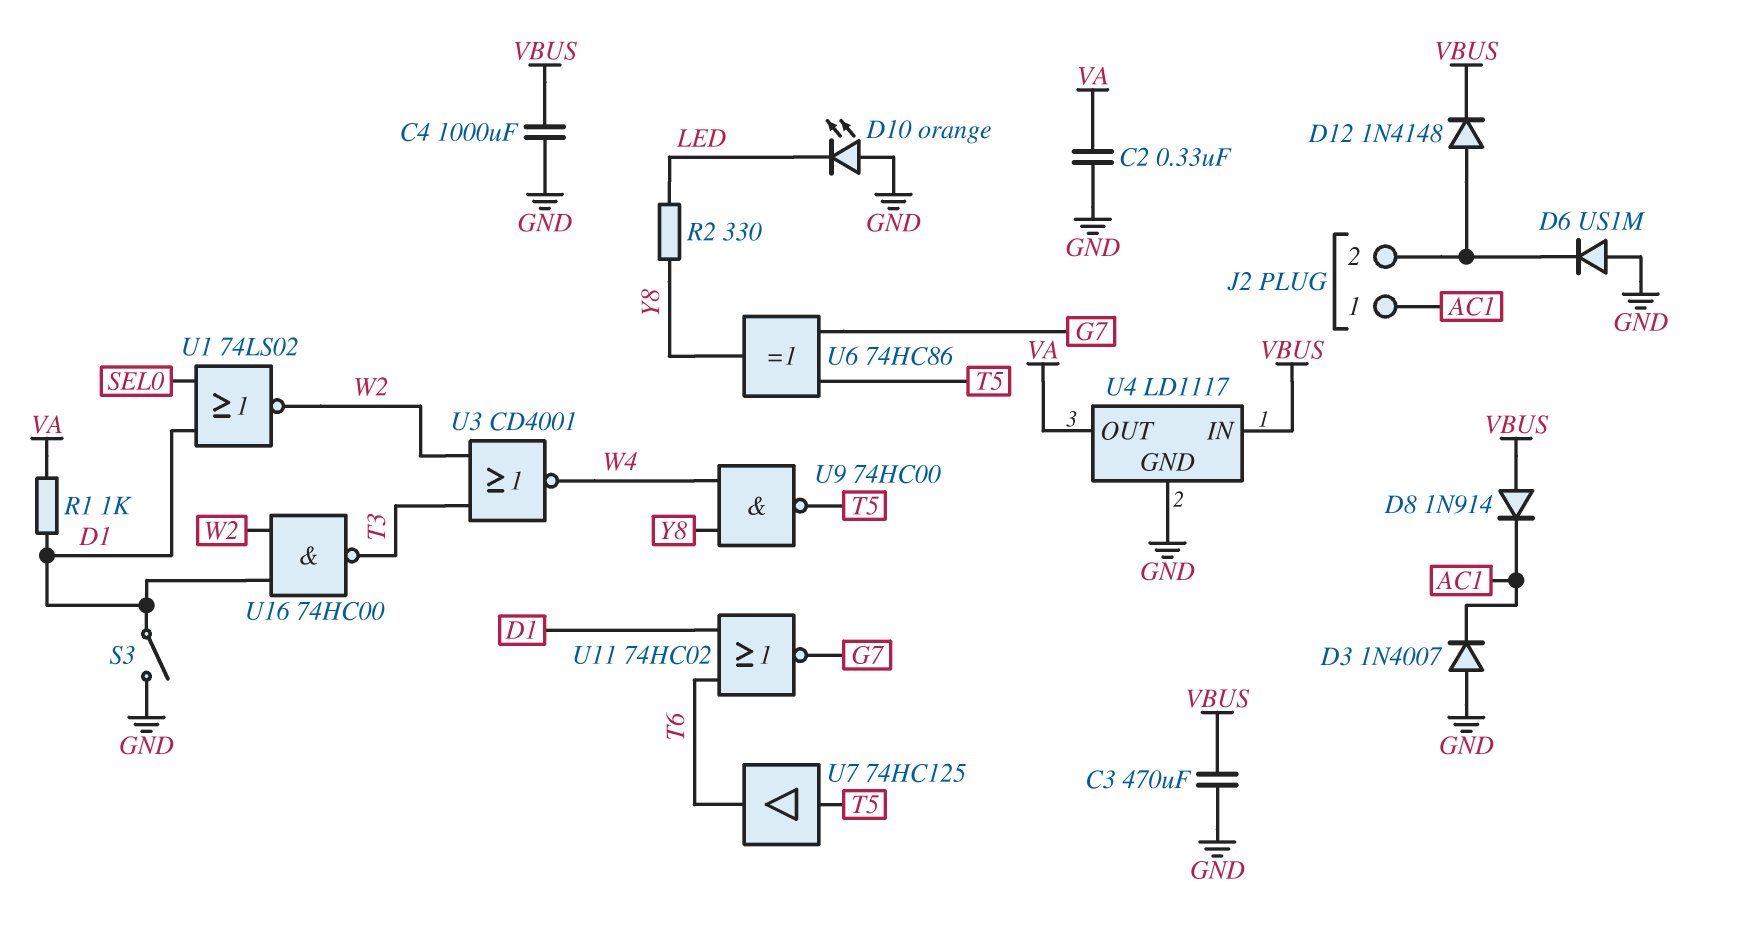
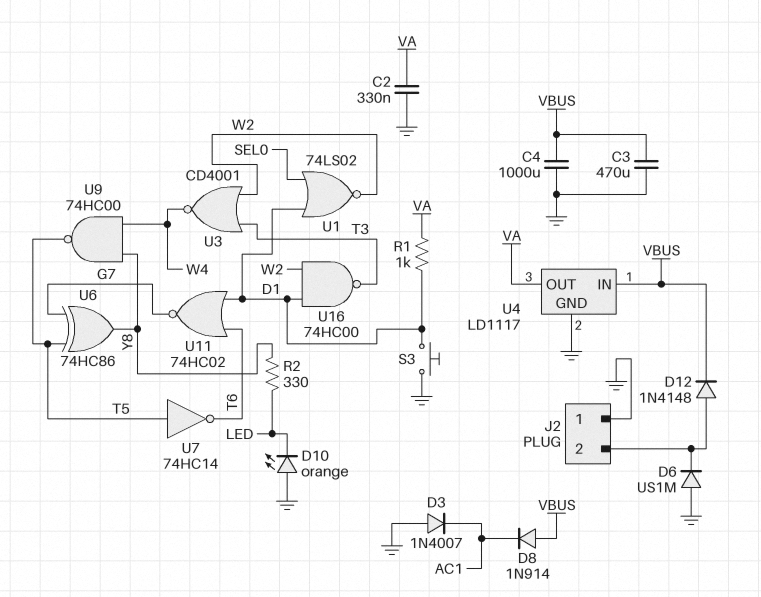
J2 pin 1: AC1 -> GND
S3: switch (D1, GND) -> button (D1, GND)
U7: buffer 74HC125 (in T5, out T6) -> NOT 74HC14 (in T5, out T6)

